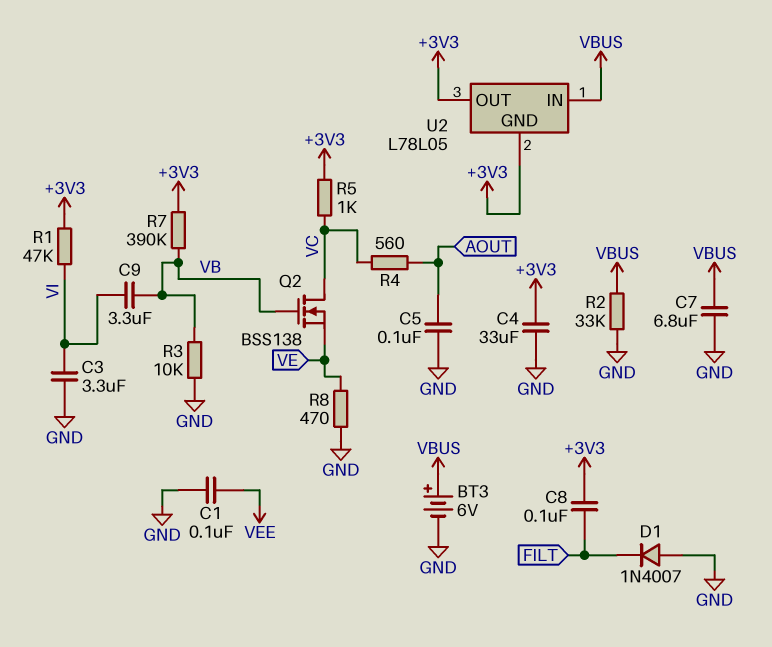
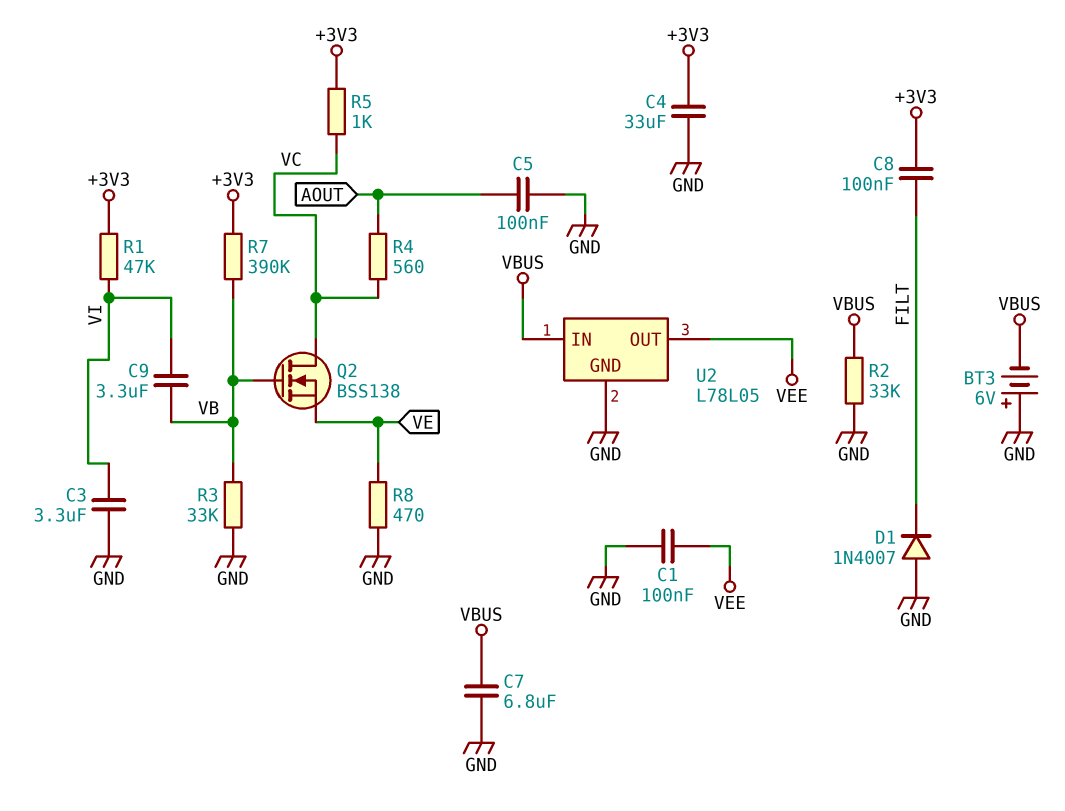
BT3: 6V (plus VBUS, minus GND) -> 6V (plus GND, minus VBUS)
R3: 10k (GND, VB) -> 33k (GND, VB)
U2 pin GND: +3V3 -> GND
U2 pin OUT: +3V3 -> VEE

